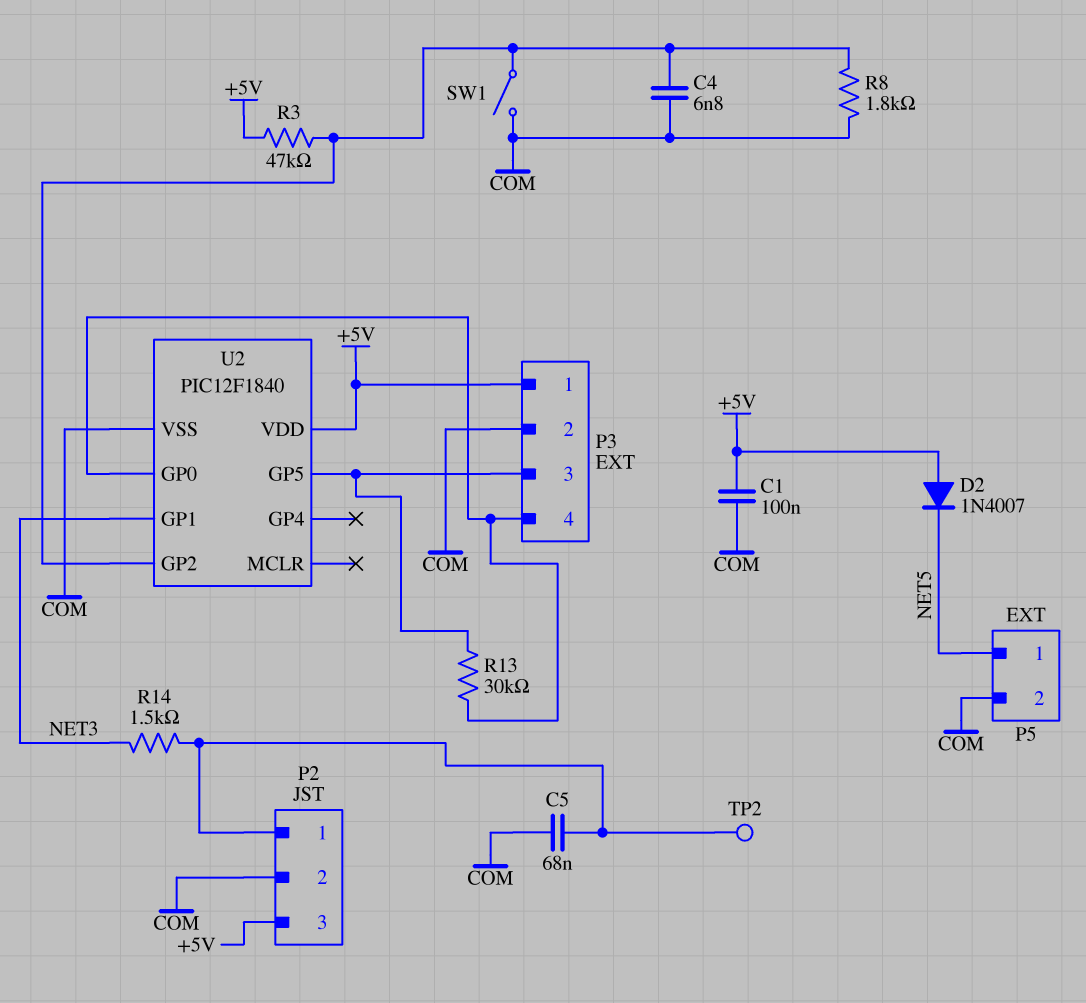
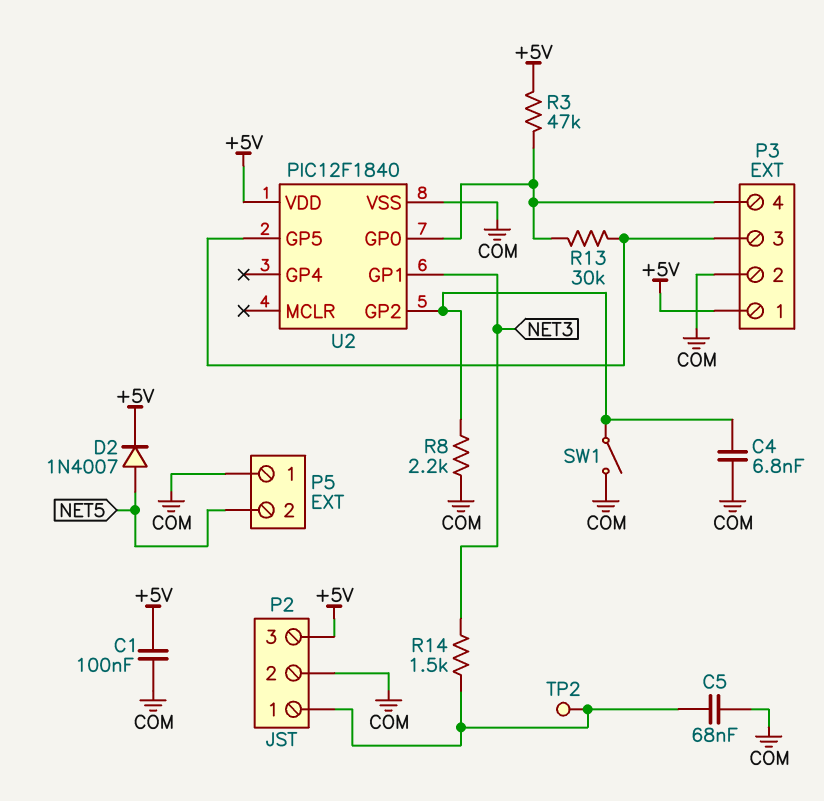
D2: diode 1N4007 (A +5V, K NET5) -> diode 1N4007 (A NET5, K +5V)
P5 pin 1: NET5 -> COM
P5 pin 2: COM -> NET5
R3: 47k (+5V, U2/GP2) -> 47k (+5V, P3/4)
R8: 1.8k (COM, U2/GP2) -> 2.2k (COM, U2/GP2)

